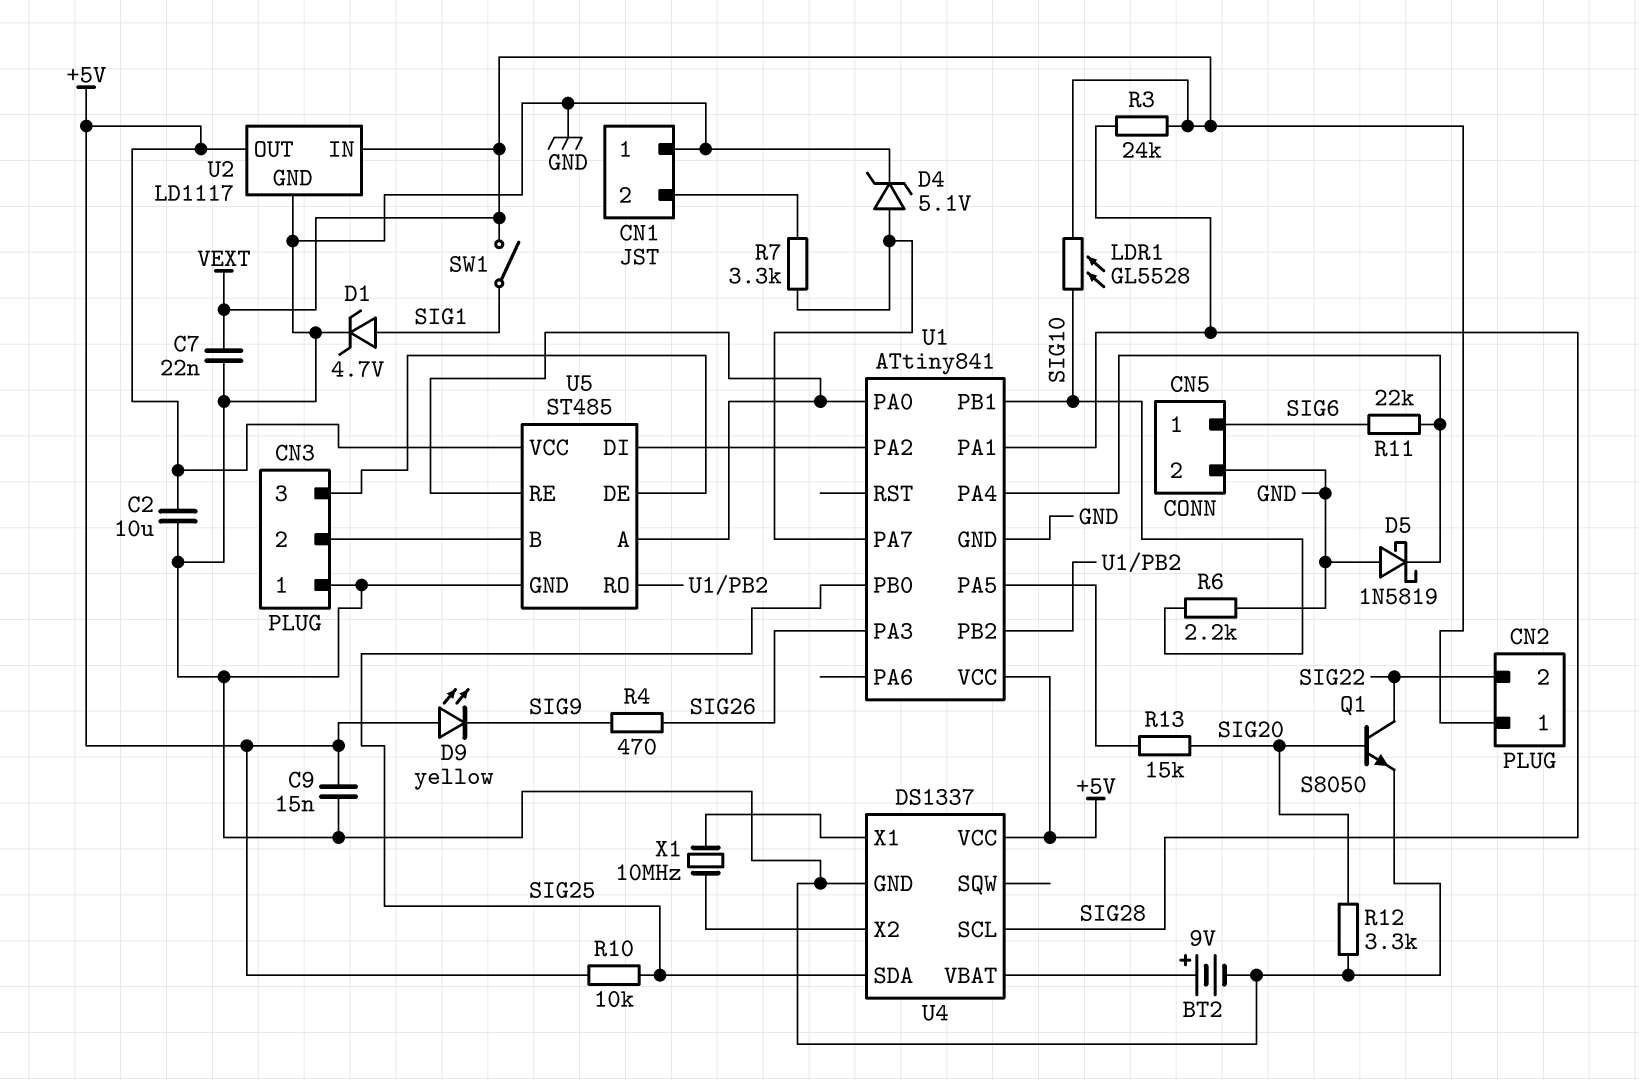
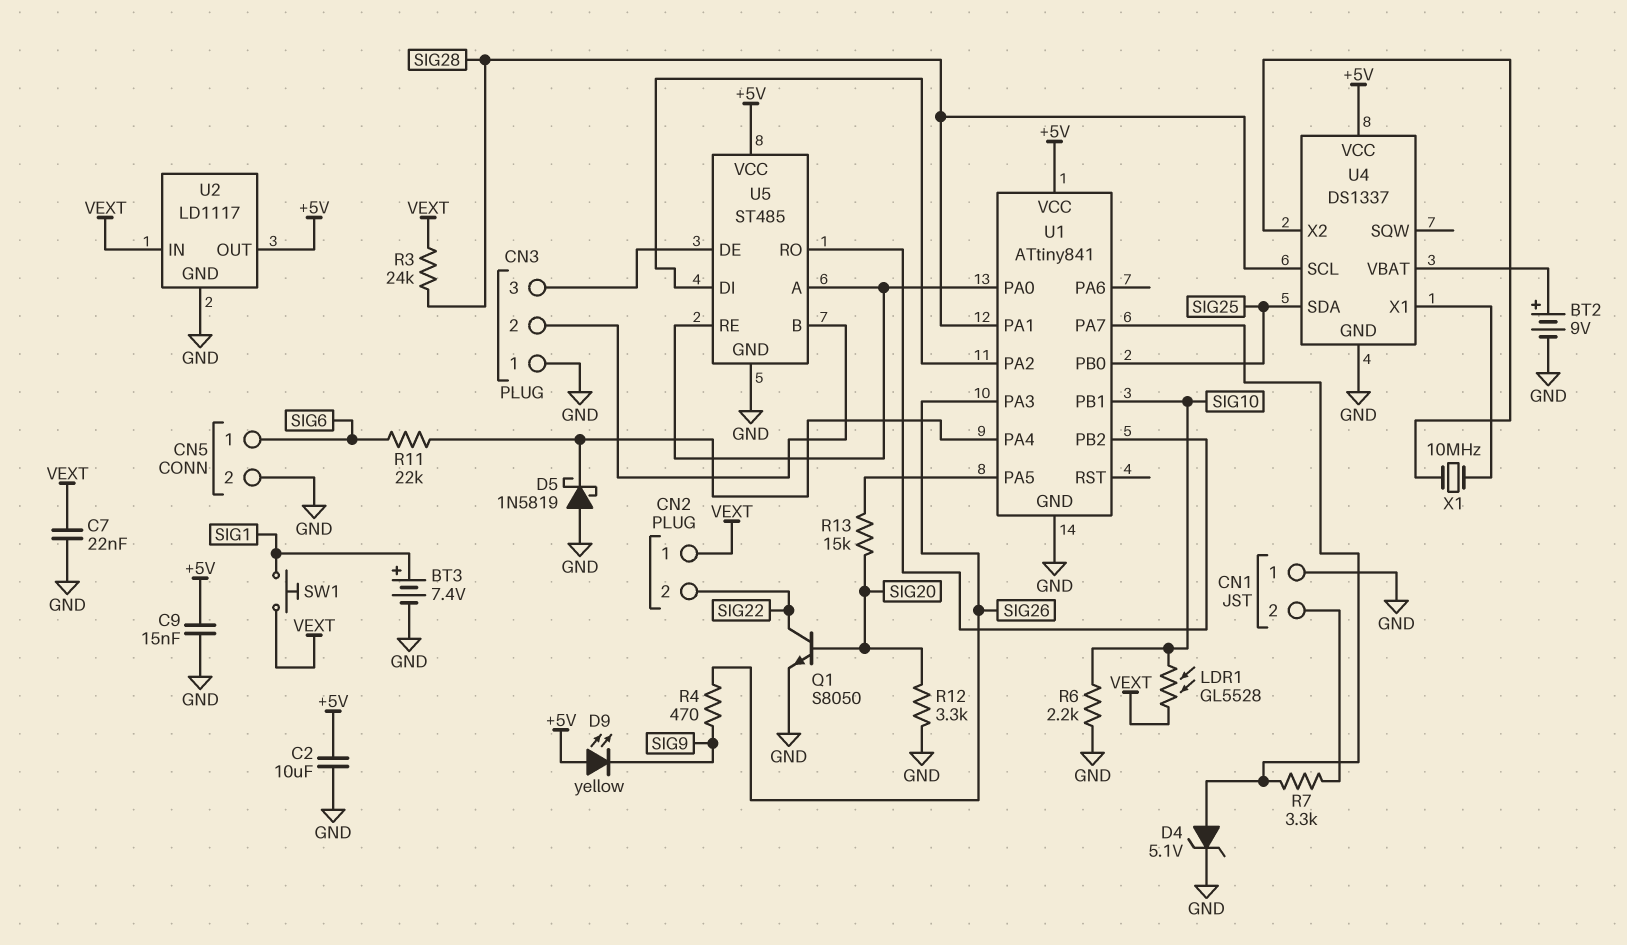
BT3: none -> 7.4V (plus SIG1, minus GND)
D1: zener 4.7V (A SIG1, K GND) -> none
R10: 10k (+5V, SIG25) -> none
SW1: switch (SIG1, VEXT) -> button (SIG1, VEXT)

